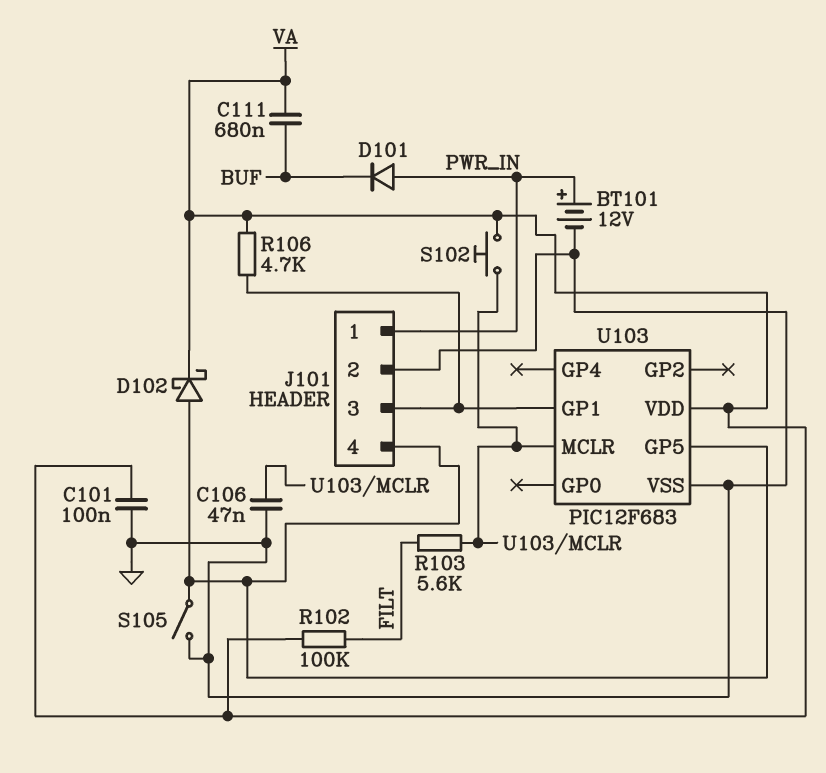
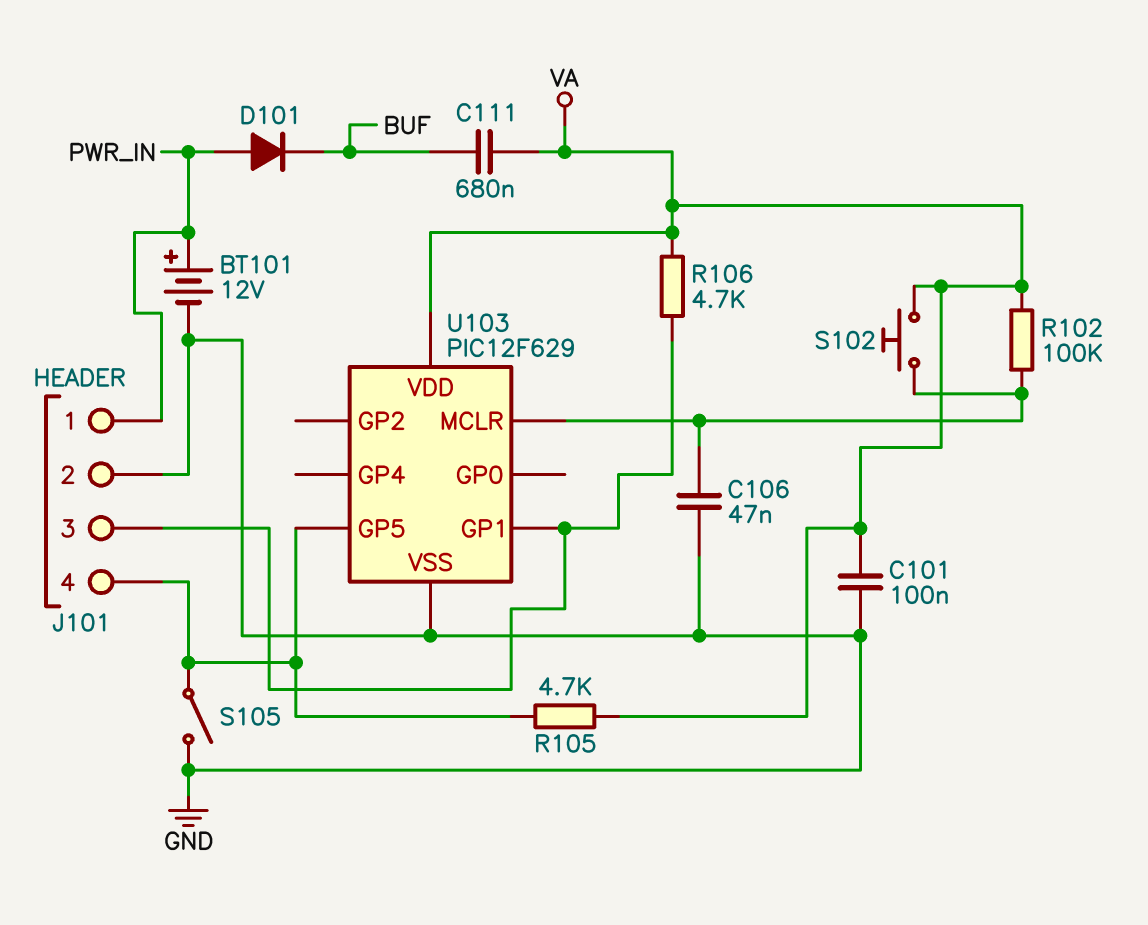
D102: schottky (A J101/4, K VA) -> none
R102: 100k (FILT, VA) -> 100k (U103/MCLR, VA)
R103: 5.6k (FILT, U103/MCLR) -> none
R105: none -> 4.7k (J101/4, VA)
U103: PIC12F683 -> PIC12F629

